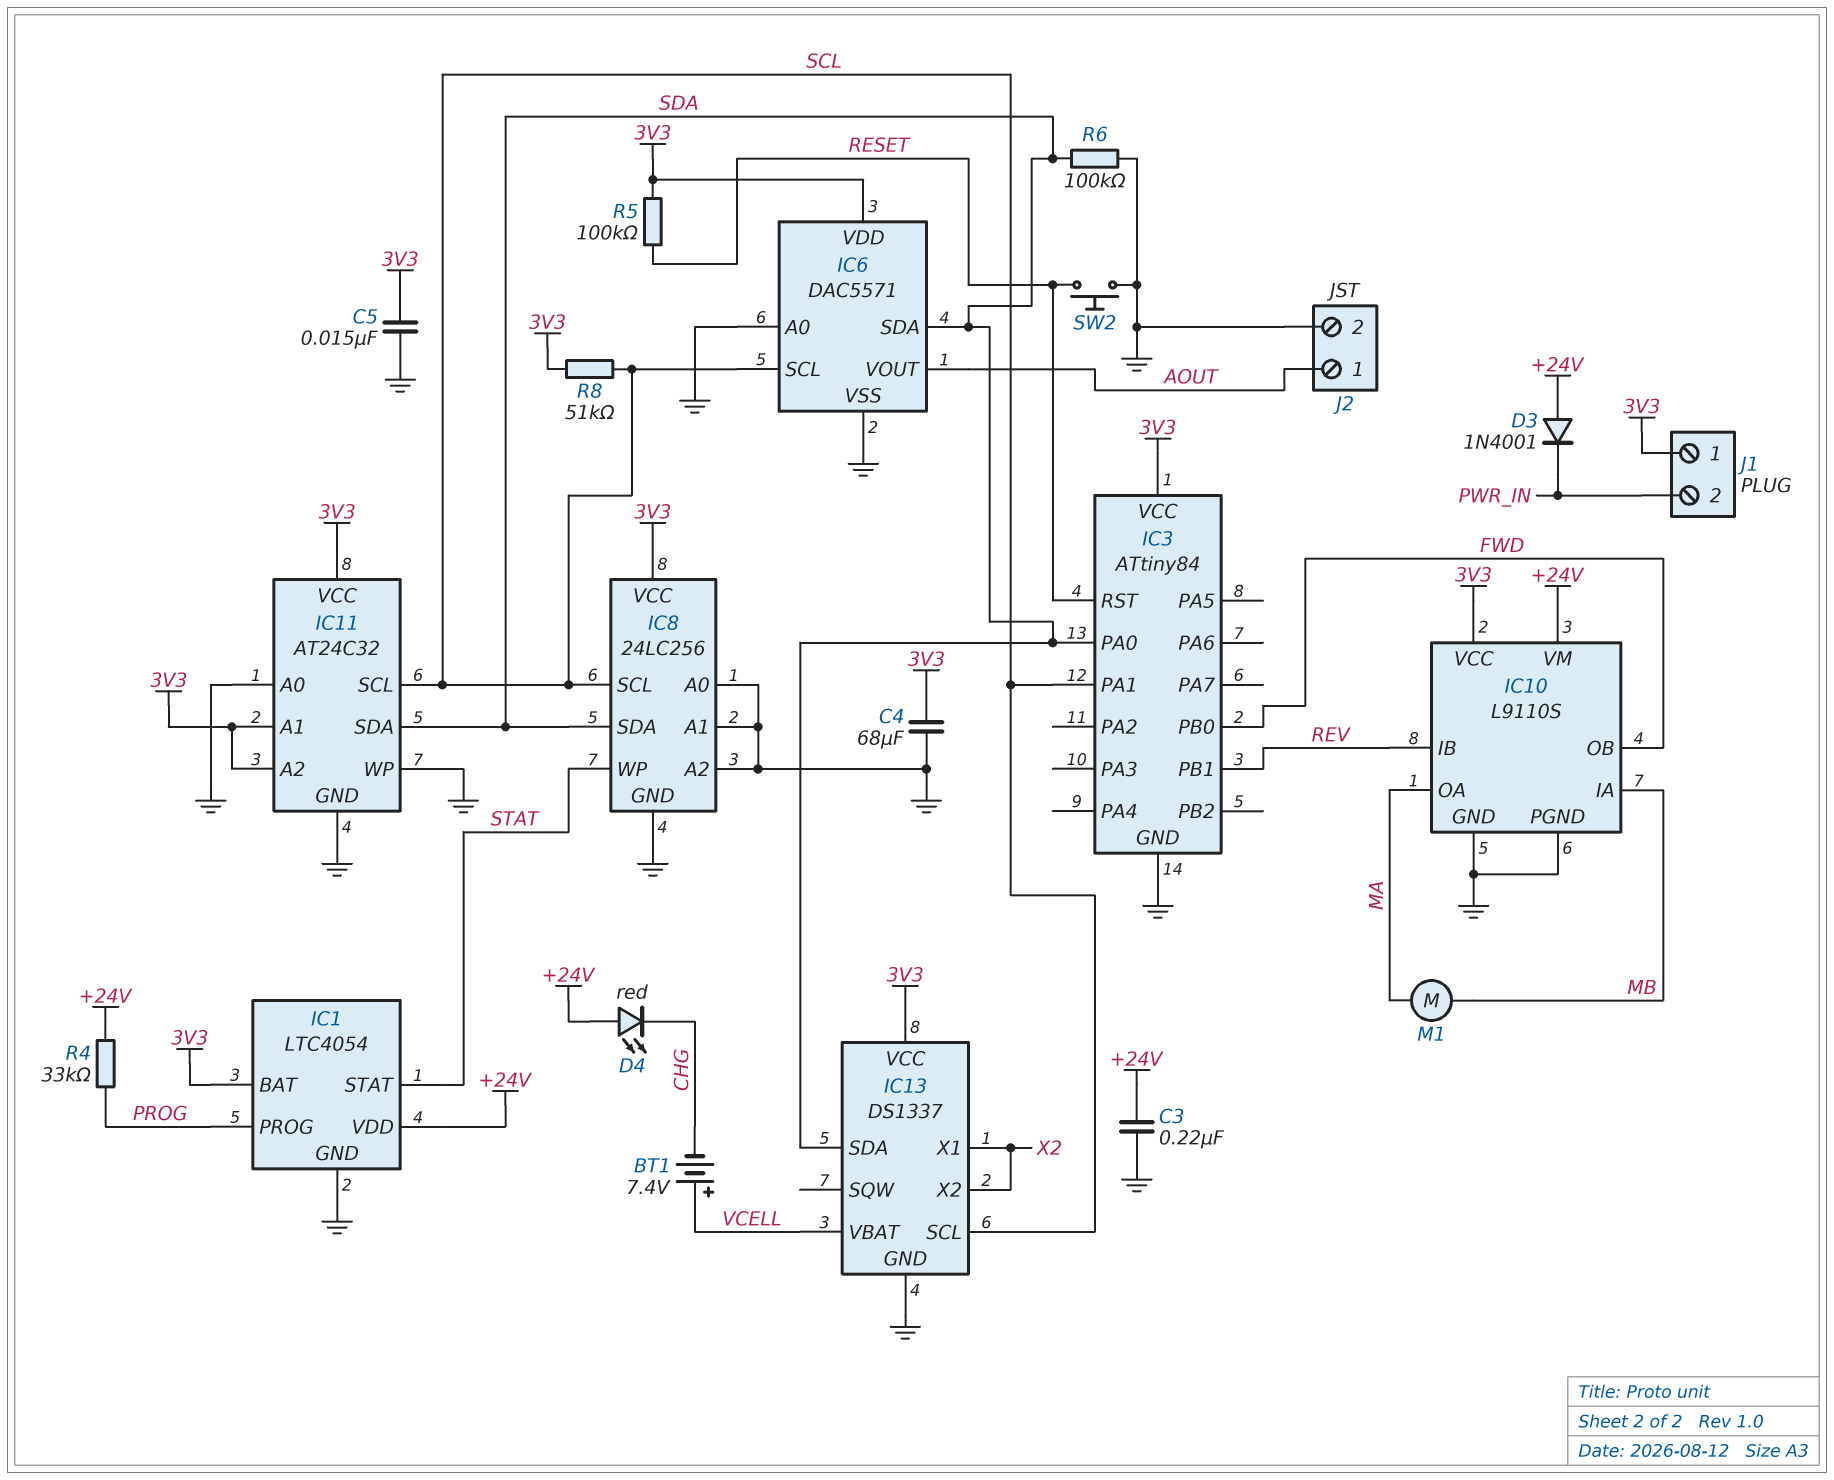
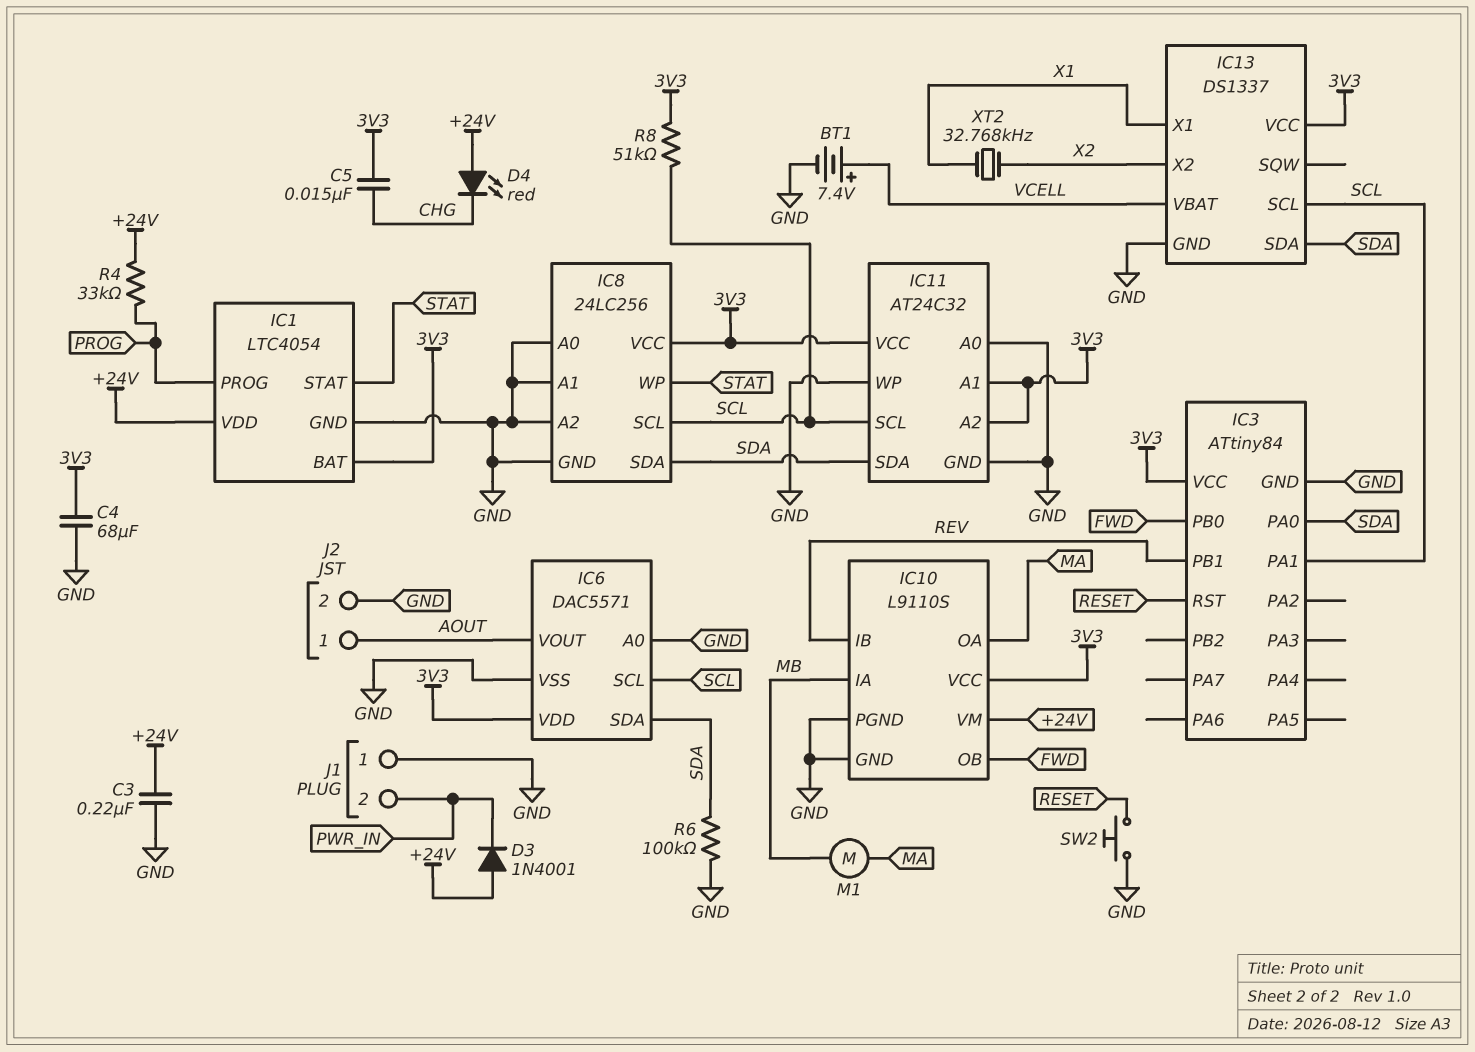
BT1: 7.4V (plus VCELL, minus CHG) -> 7.4V (plus VCELL, minus GND)
C5: 15nF (3V3, GND) -> 15nF (3V3, CHG)
IC13 pin X1: X2 -> X1
J1 pin 1: 3V3 -> GND
R5: 100k (3V3, RESET) -> none
XT2: none -> 32.768kHz (X1, X2)

